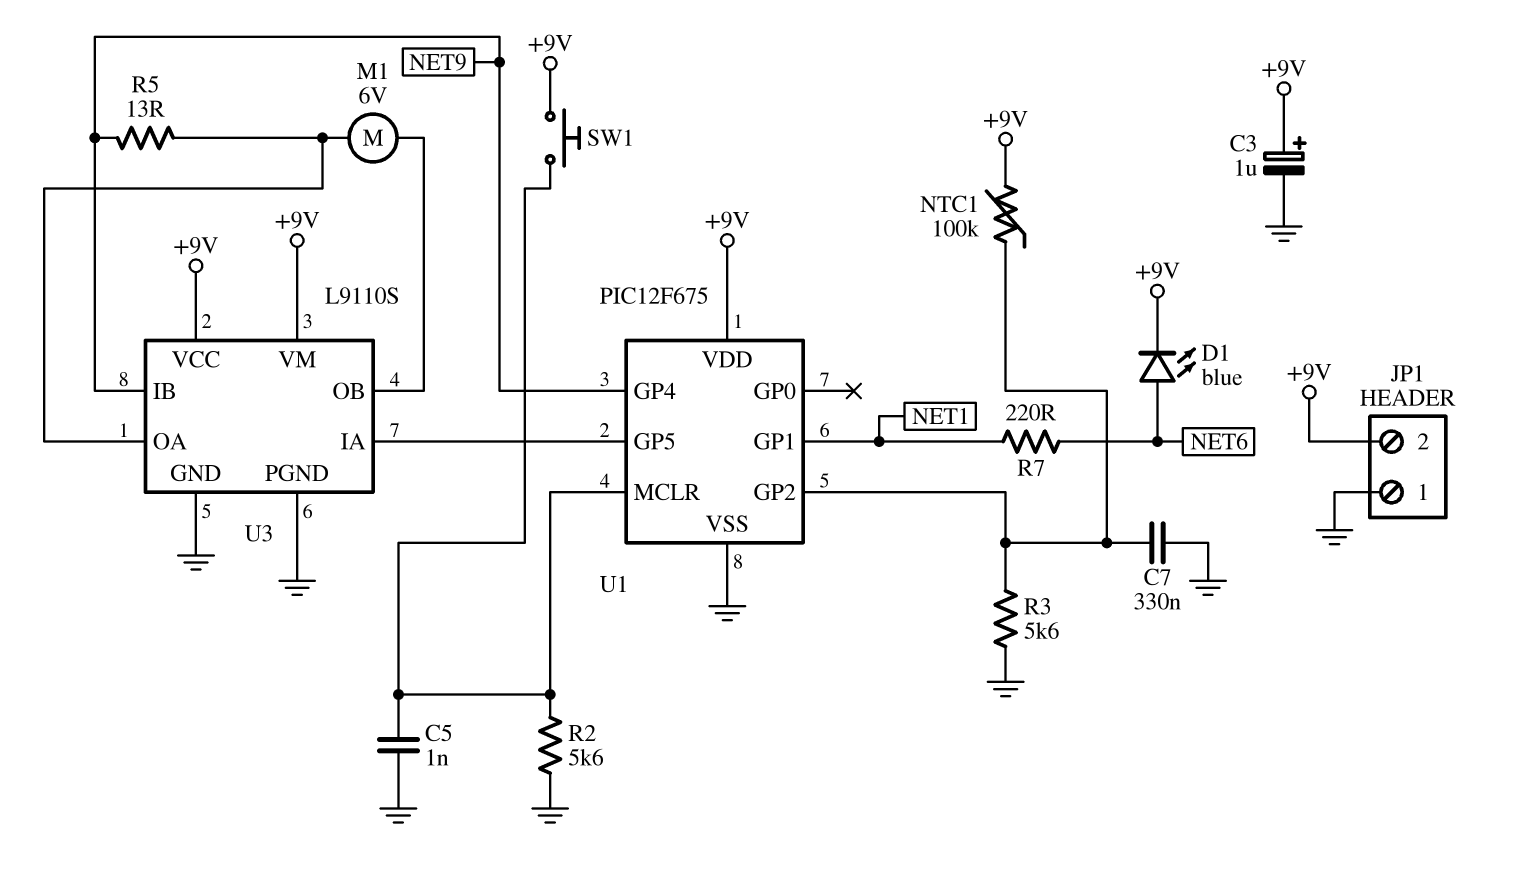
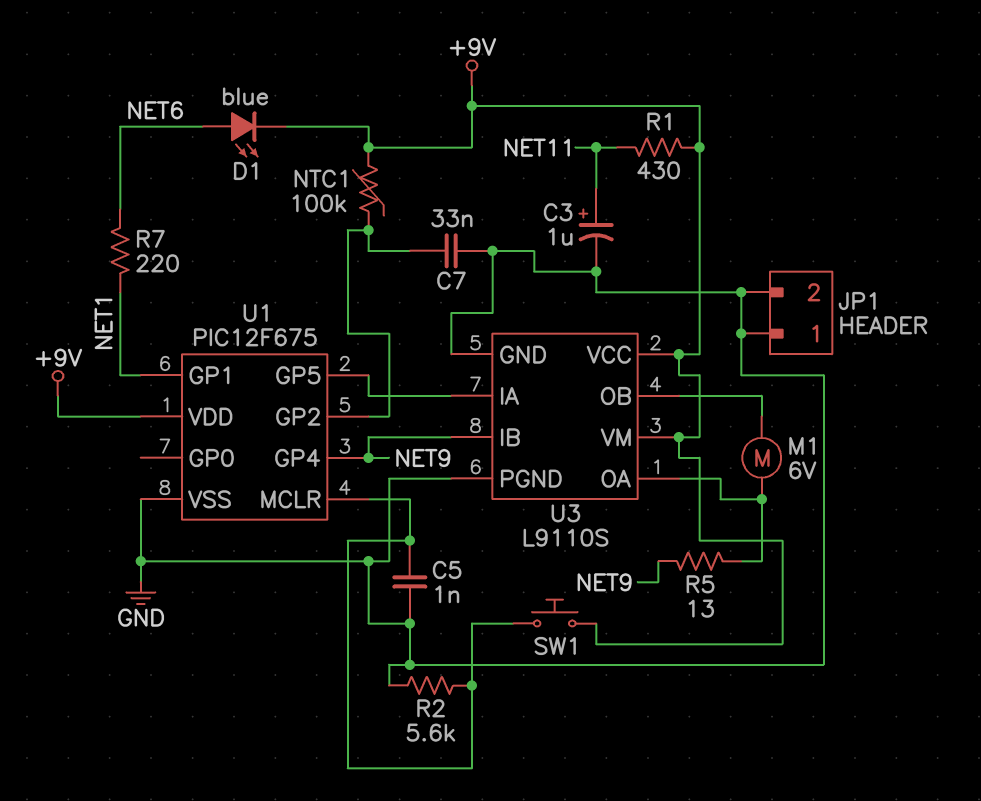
C3: 1uF (plus +9V, minus GND) -> 1uF (plus NET11, minus GND)
C7: 330nF (GND, U1/GP2) -> 33nF (GND, U1/GP2)
JP1 pin 2: +9V -> GND
R1: none -> 430 (+9V, NET11)
R3: 5.6k (GND, U1/GP2) -> none

